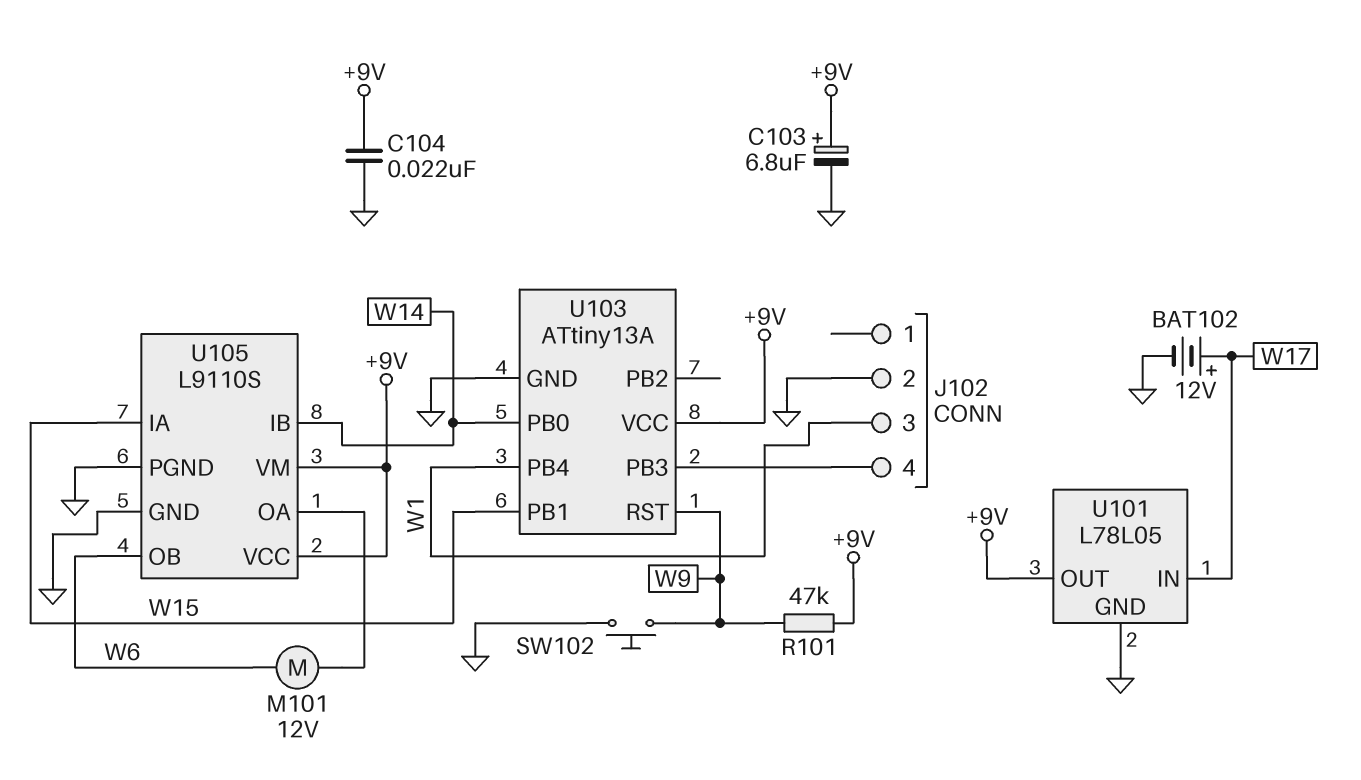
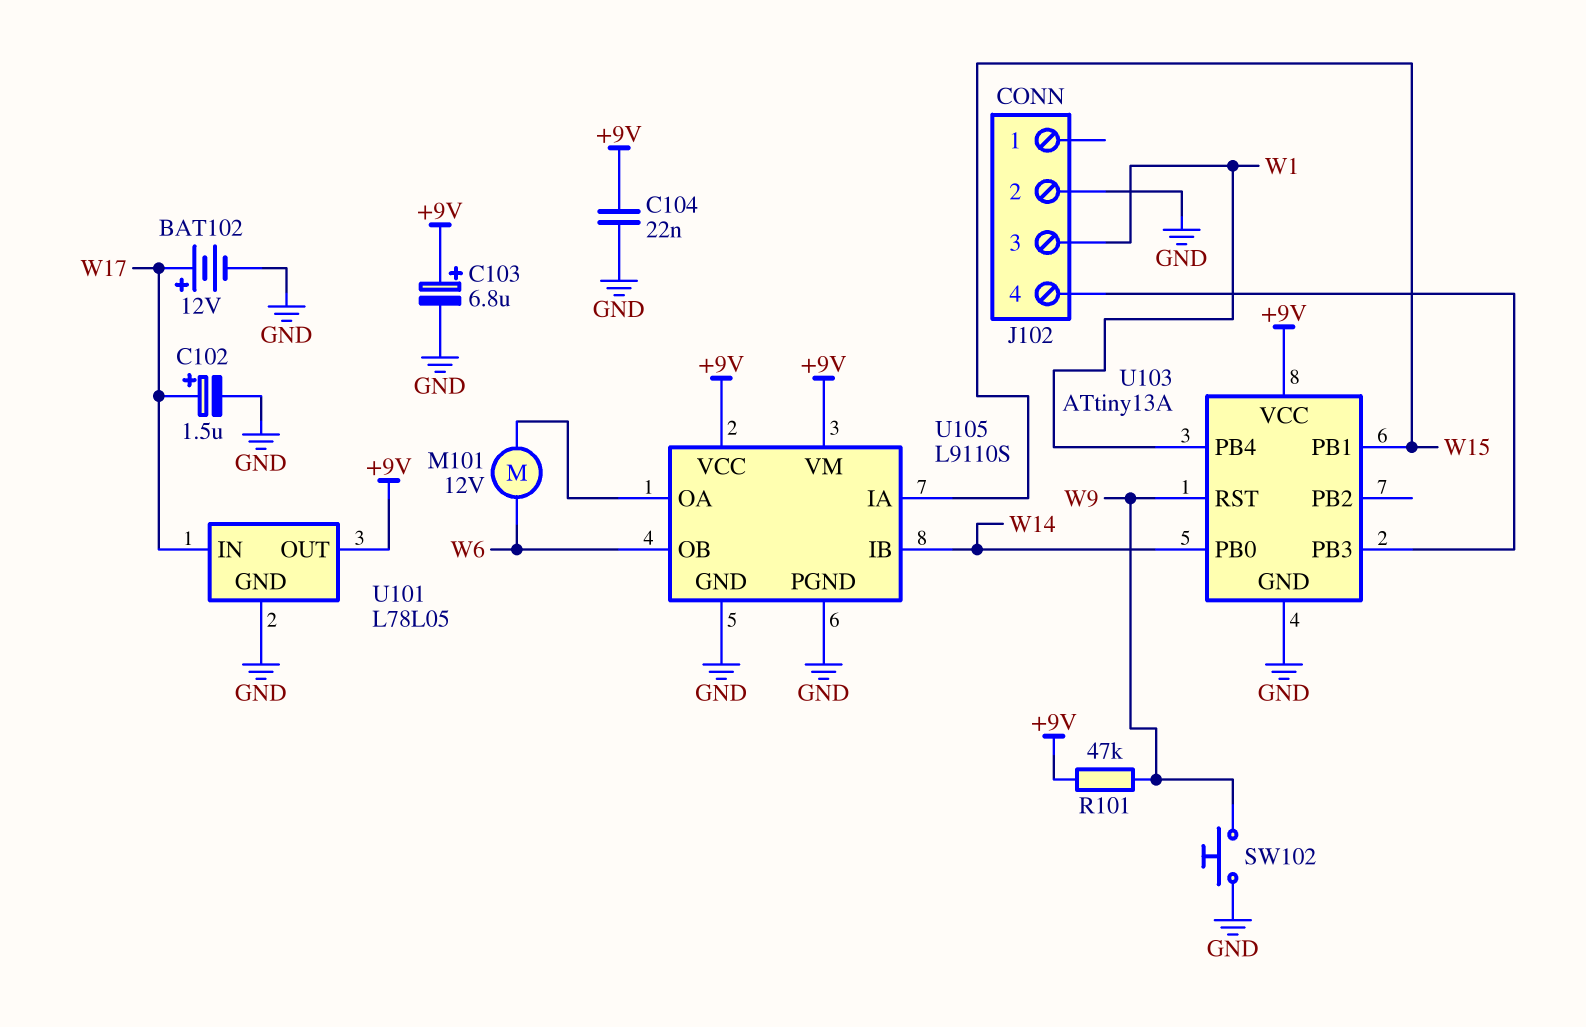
C102: none -> 1.5uF (plus W17, minus GND)

